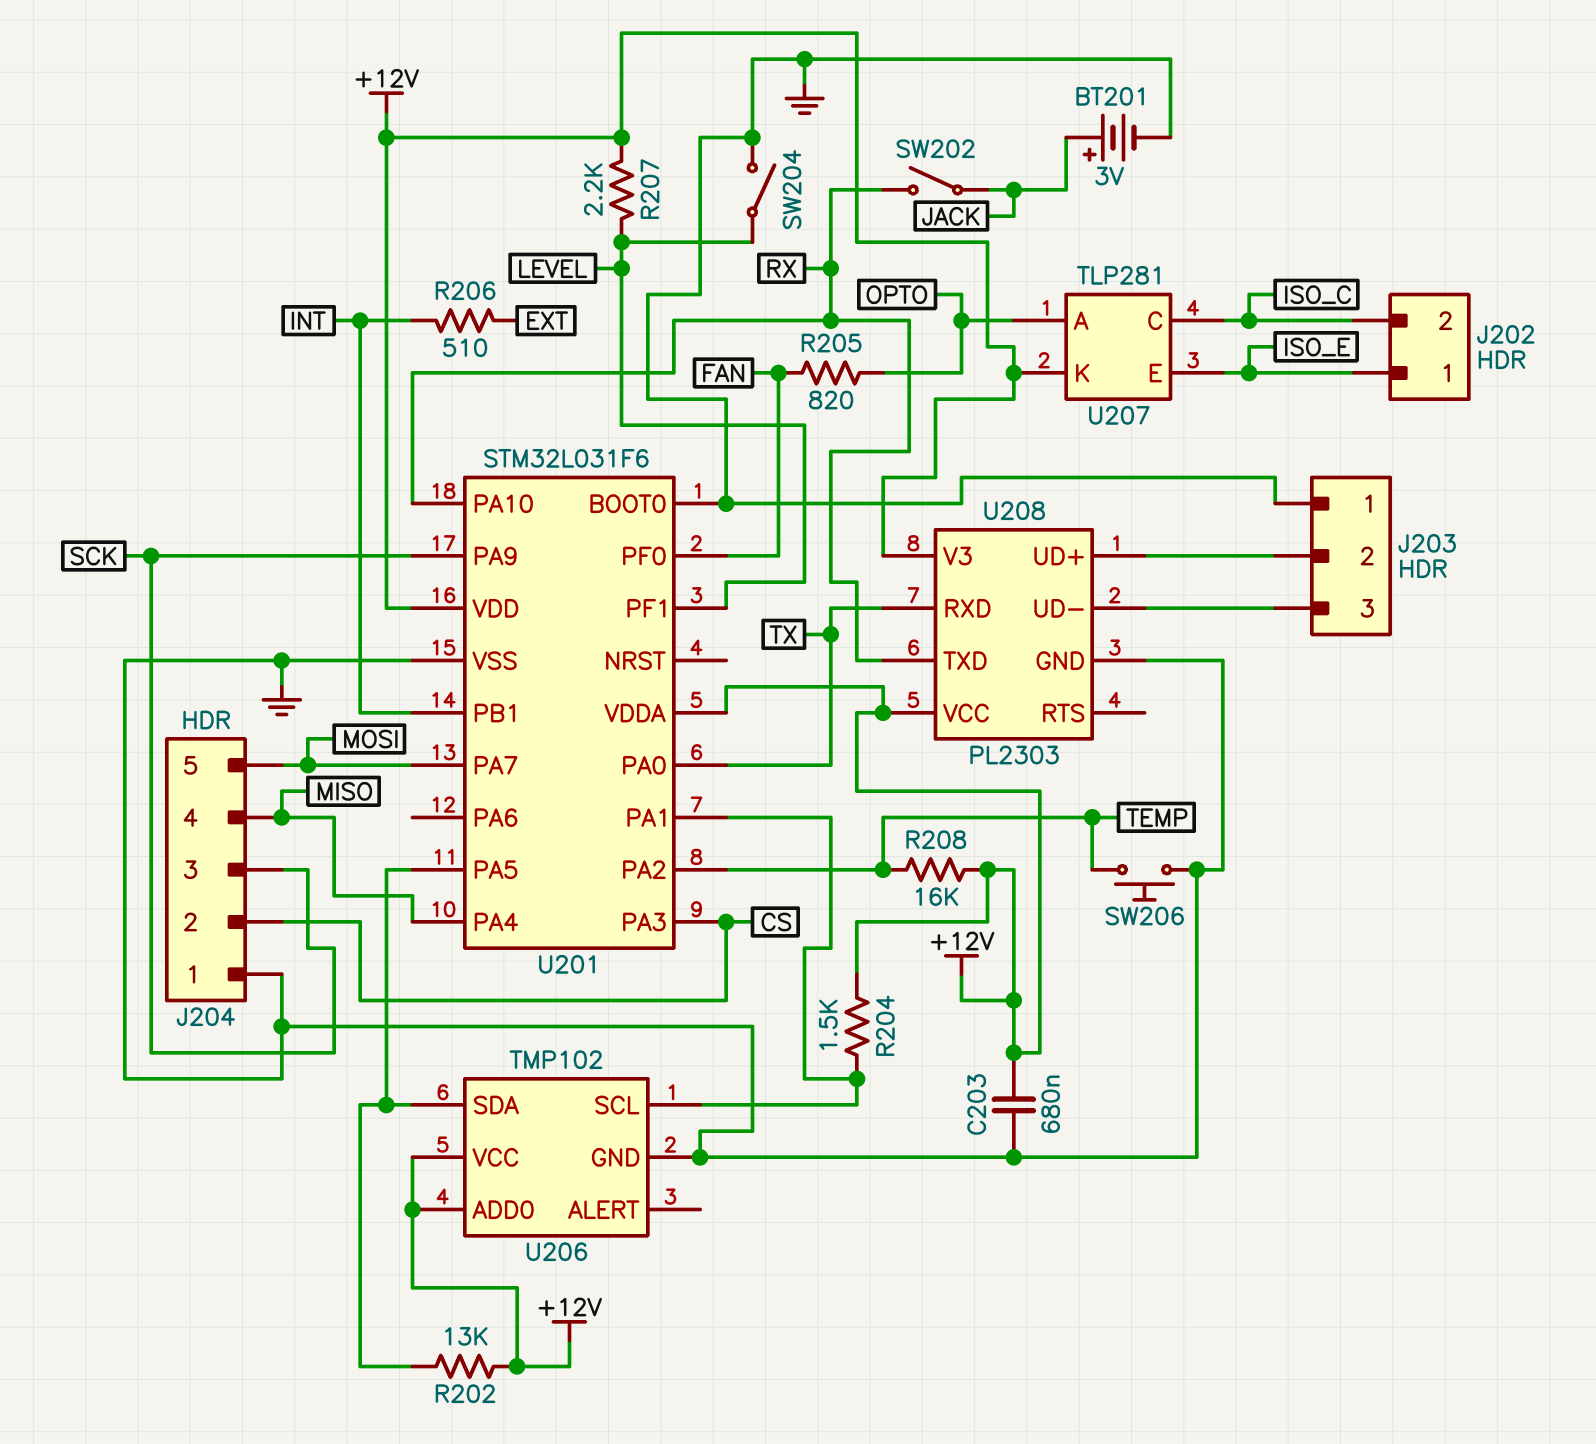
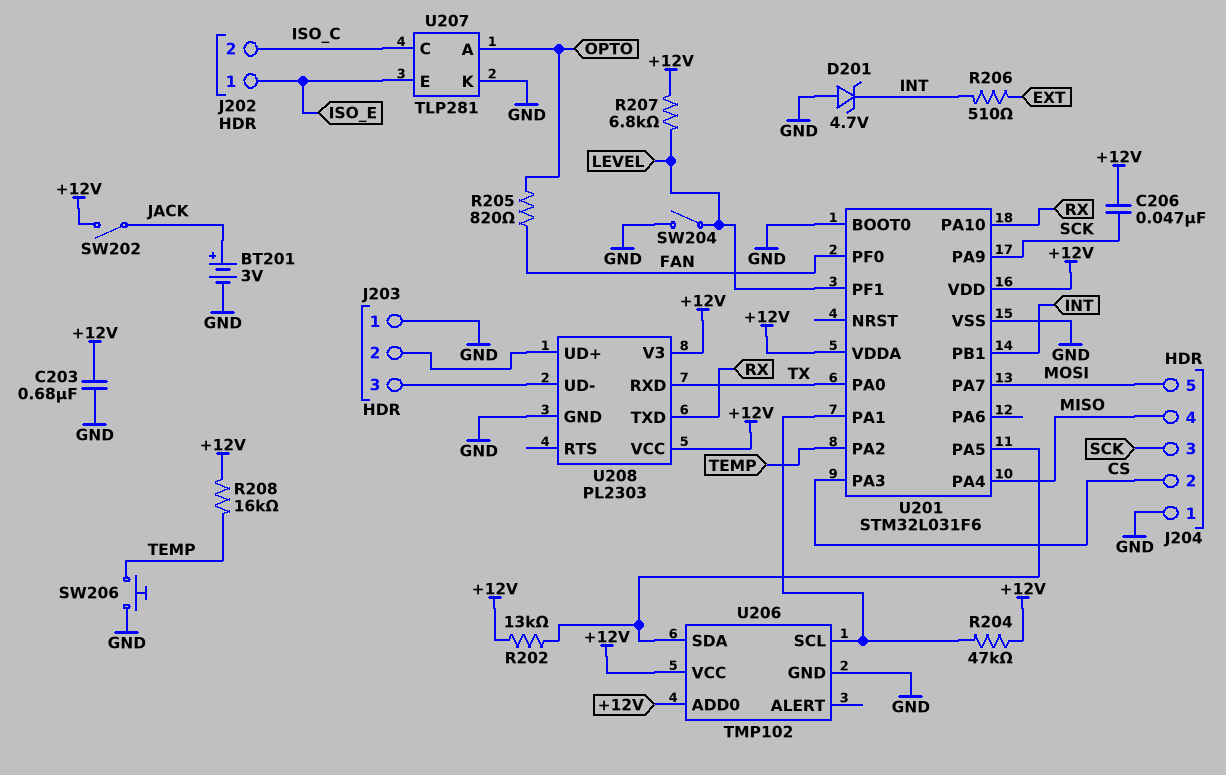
C206: none -> 47nF (+12V, SCK)
D201: none -> zener 4.7V (A GND, K INT)
R204: 1.5k (+12V, U201/PA1) -> 47k (+12V, U201/PA1)
R207: 2.2k (+12V, LEVEL) -> 6.8k (+12V, LEVEL)
SW202: switch (JACK, RX) -> switch (+12V, JACK)
U207 pin K: +12V -> GND

